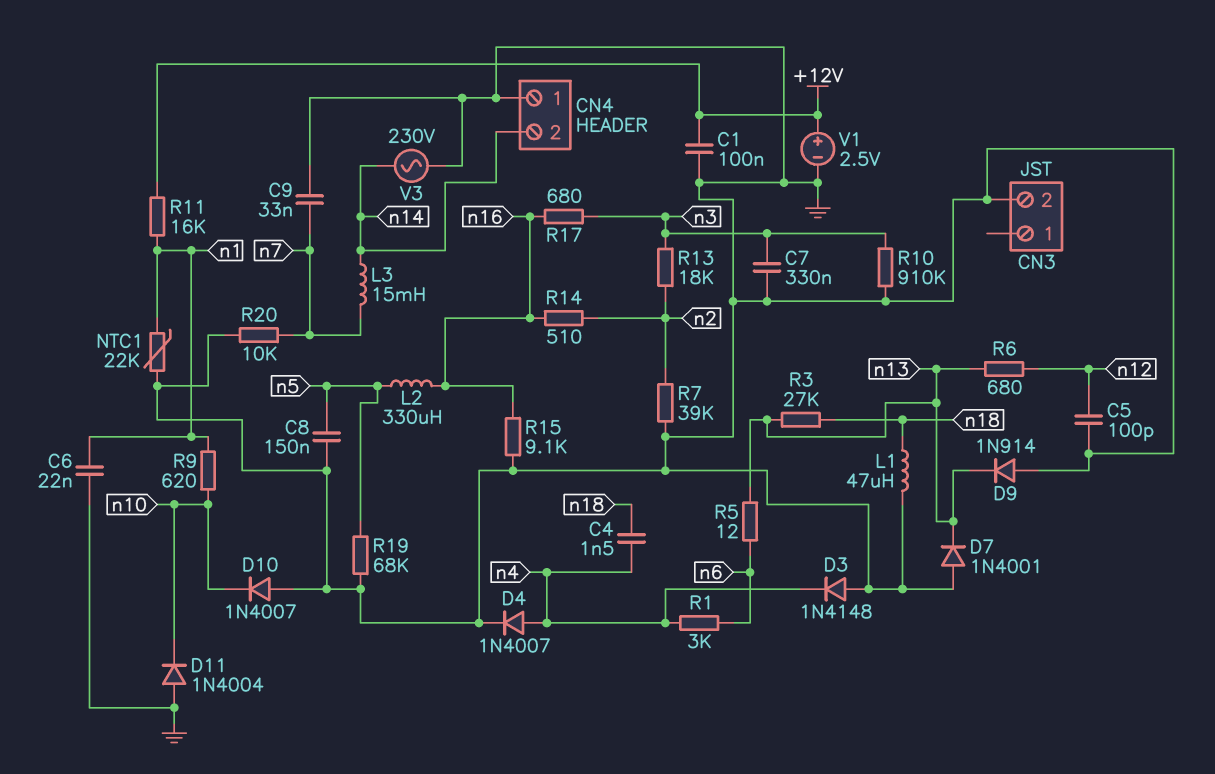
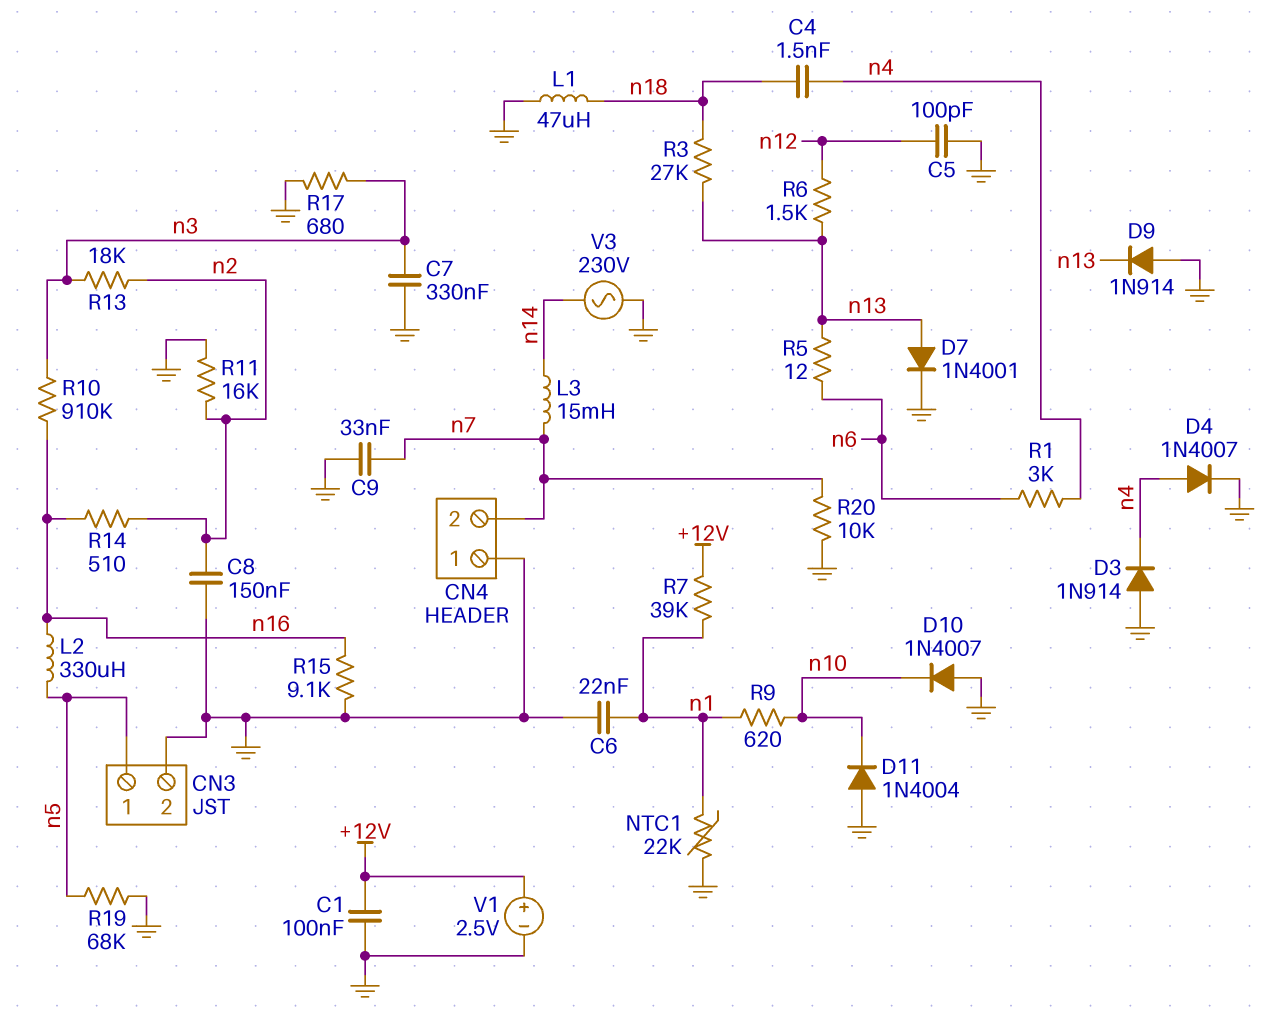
C8: 150nF (GND, n5) -> 150nF (GND, n2)
CN3 pin 1: none -> n5
CN4 pin 2: n14 -> n7
D3: diode 1N4148 (A GND, K n4) -> diode 1N914 (A GND, K n4)
D7: diode 1N4001 (A GND, K n13) -> diode 1N4001 (A n13, K GND)
R6: 680 (n12, n13) -> 1.5k (n12, n13)
R7: 39k (GND, n2) -> 39k (+12V, n1)
R10: 910k (GND, n3) -> 910k (n3, n16)
R11: 16k (+12V, n1) -> 16k (GND, n2)
R17: 680 (n3, n16) -> 680 (GND, n3)

